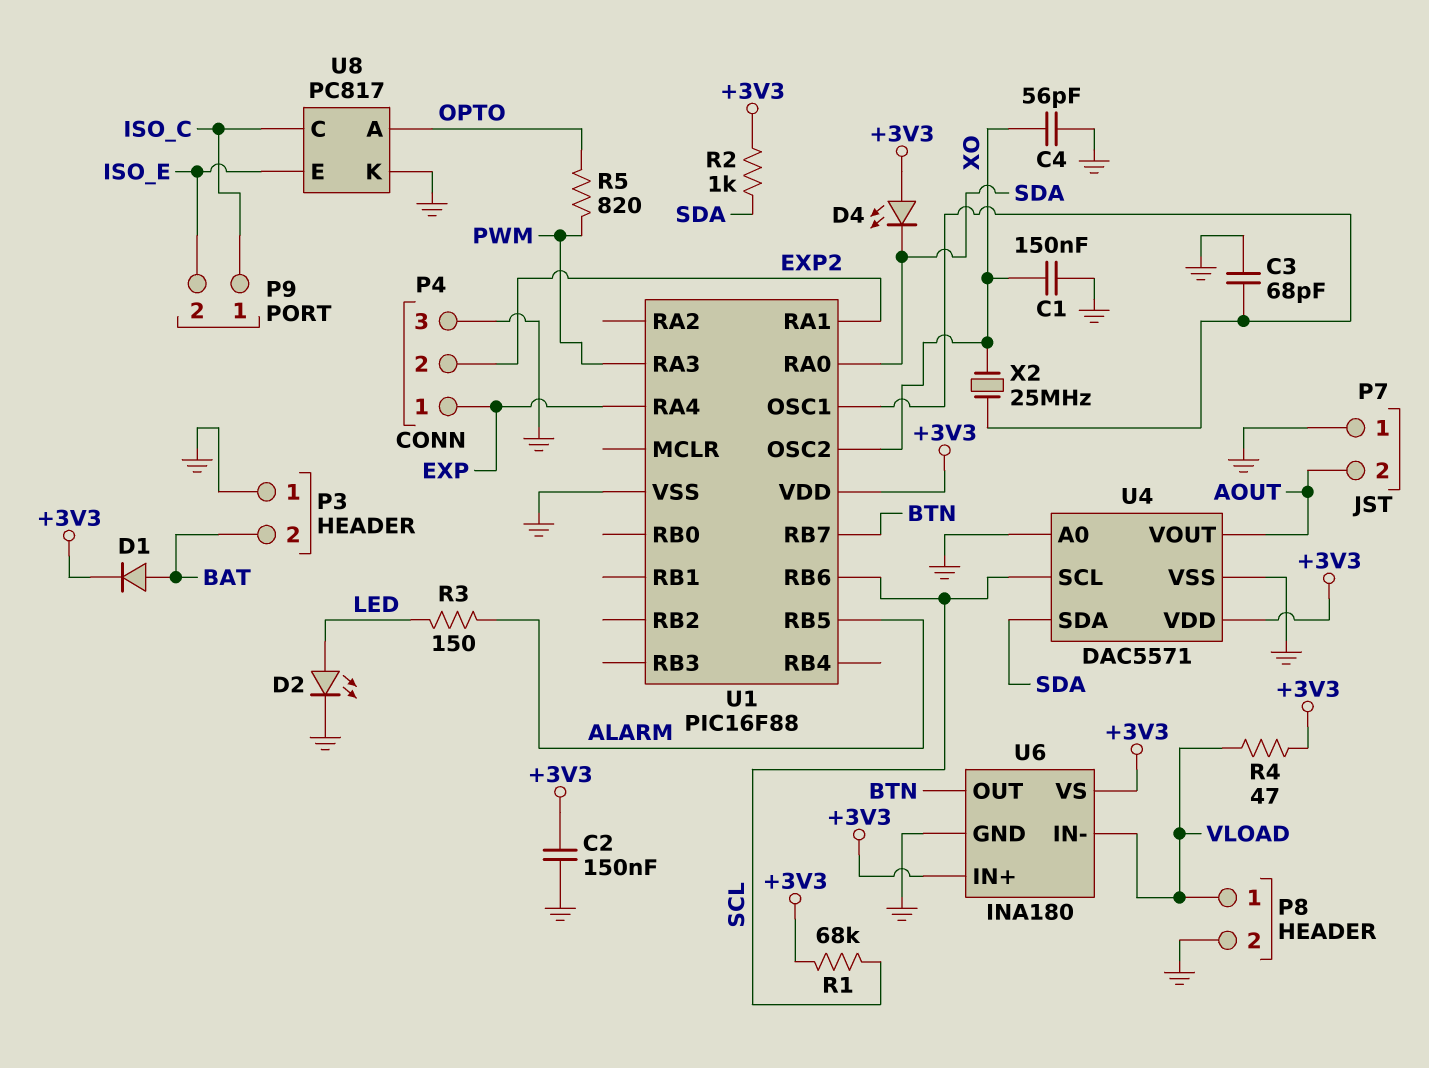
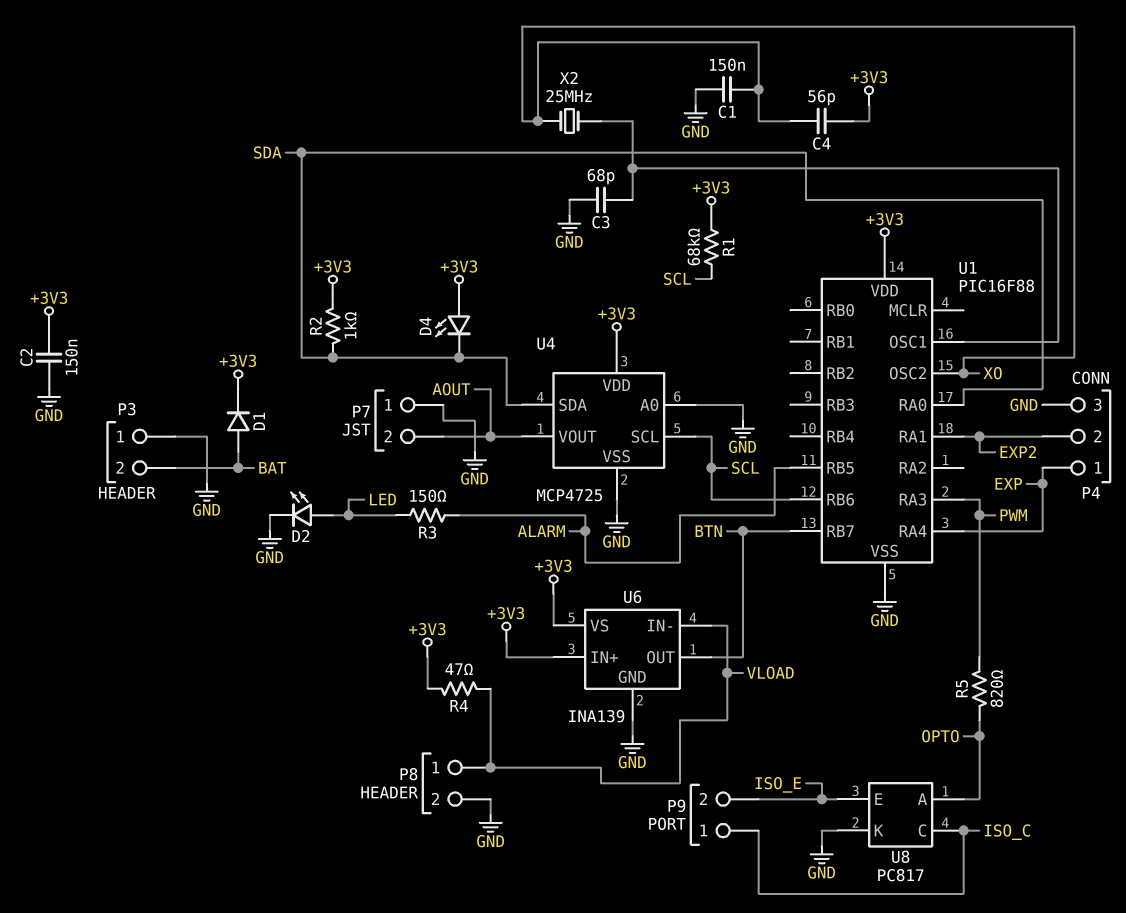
C4: 56pF (GND, XO) -> 56pF (+3V3, XO)
U4: DAC5571 -> MCP4725
U6: INA180 -> INA139

